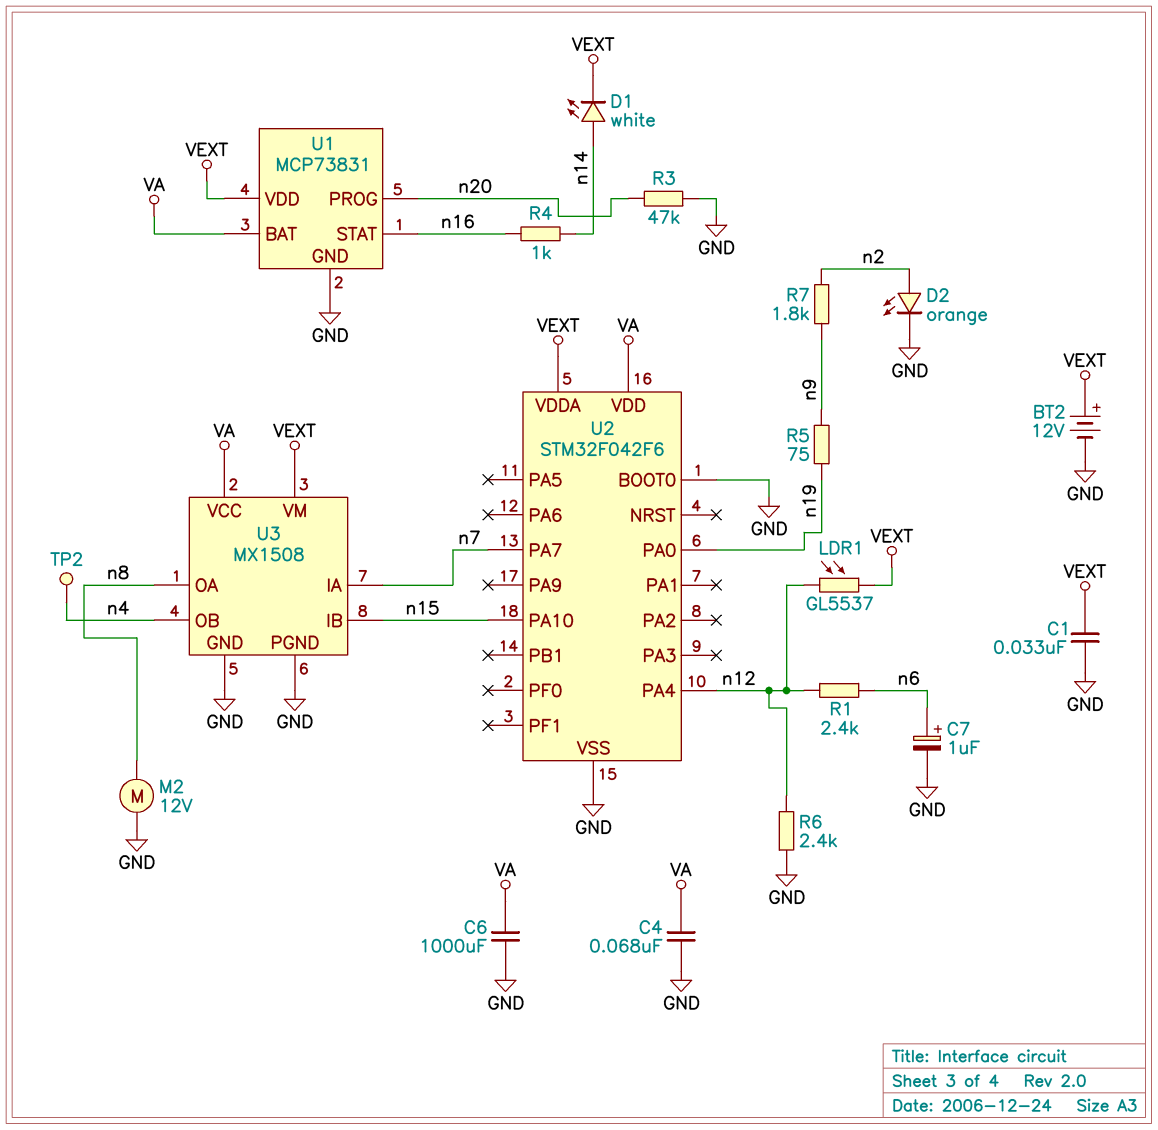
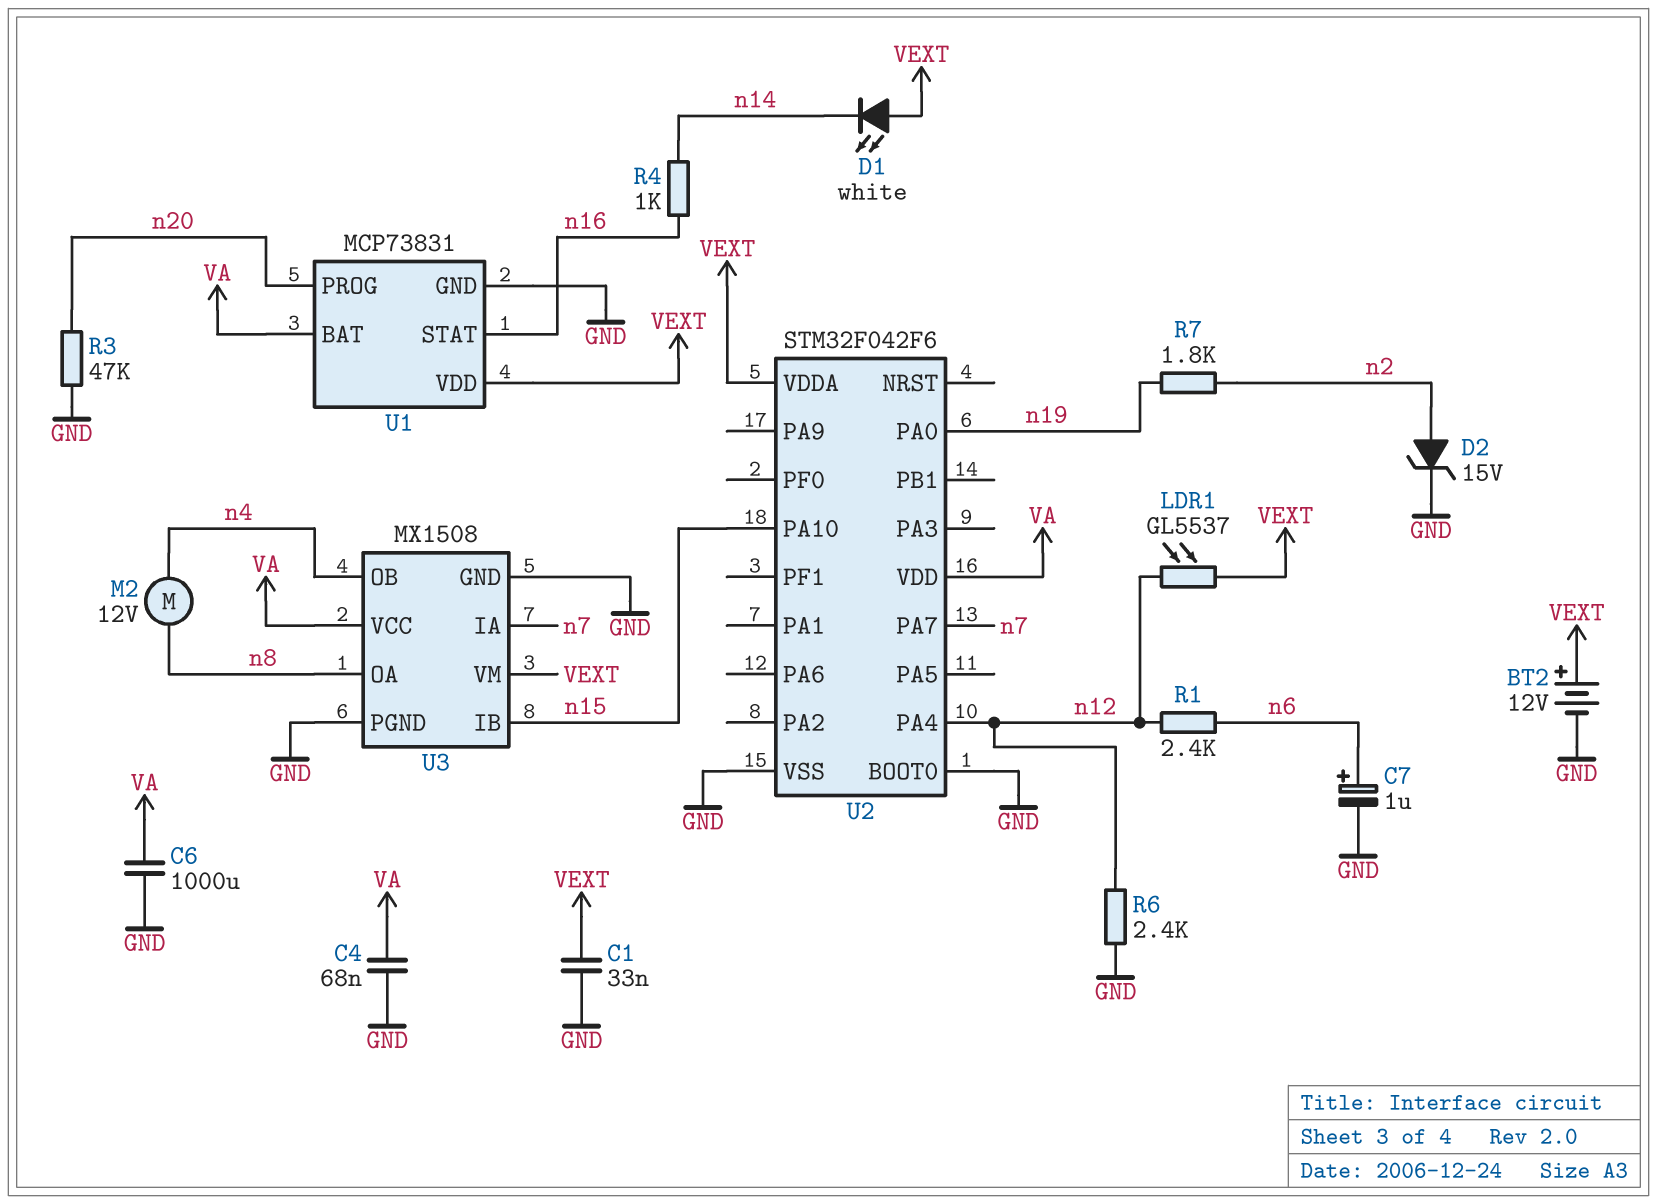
D1: LED white (A n14, K VEXT) -> LED white (A VEXT, K n14)
D2: LED orange (A n2, K GND) -> zener 15V (A n2, K GND)
M2: motor 12V (GND, n8) -> motor 12V (n4, n8)
R5: 75 (n9, n19) -> none
R7: 1.8k (n2, n9) -> 1.8k (n2, n19)
TP2: test point (n4) -> none

